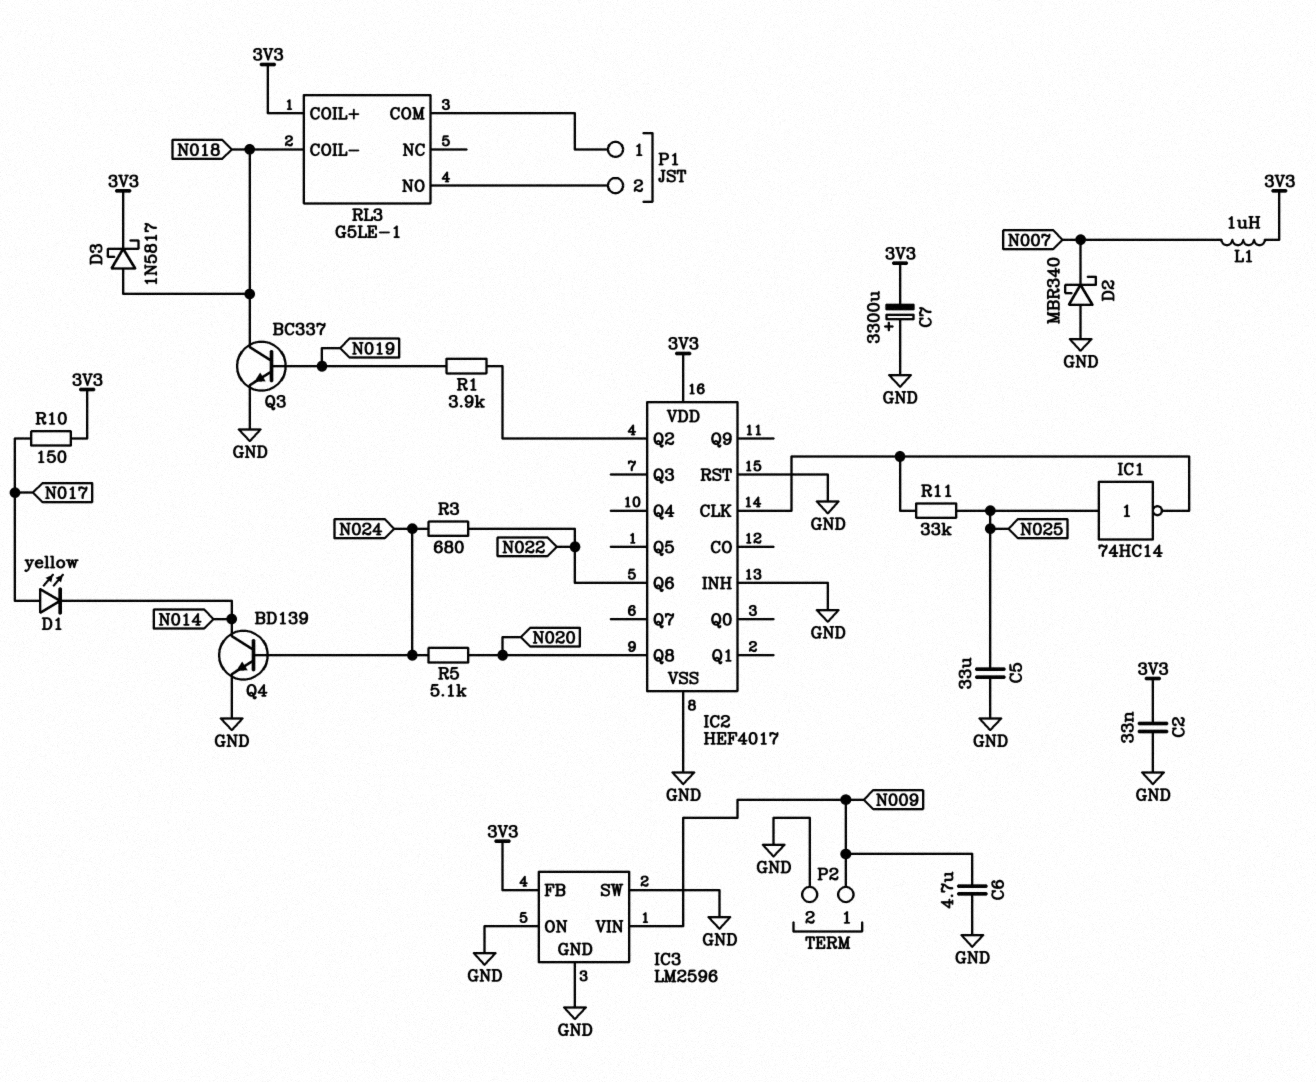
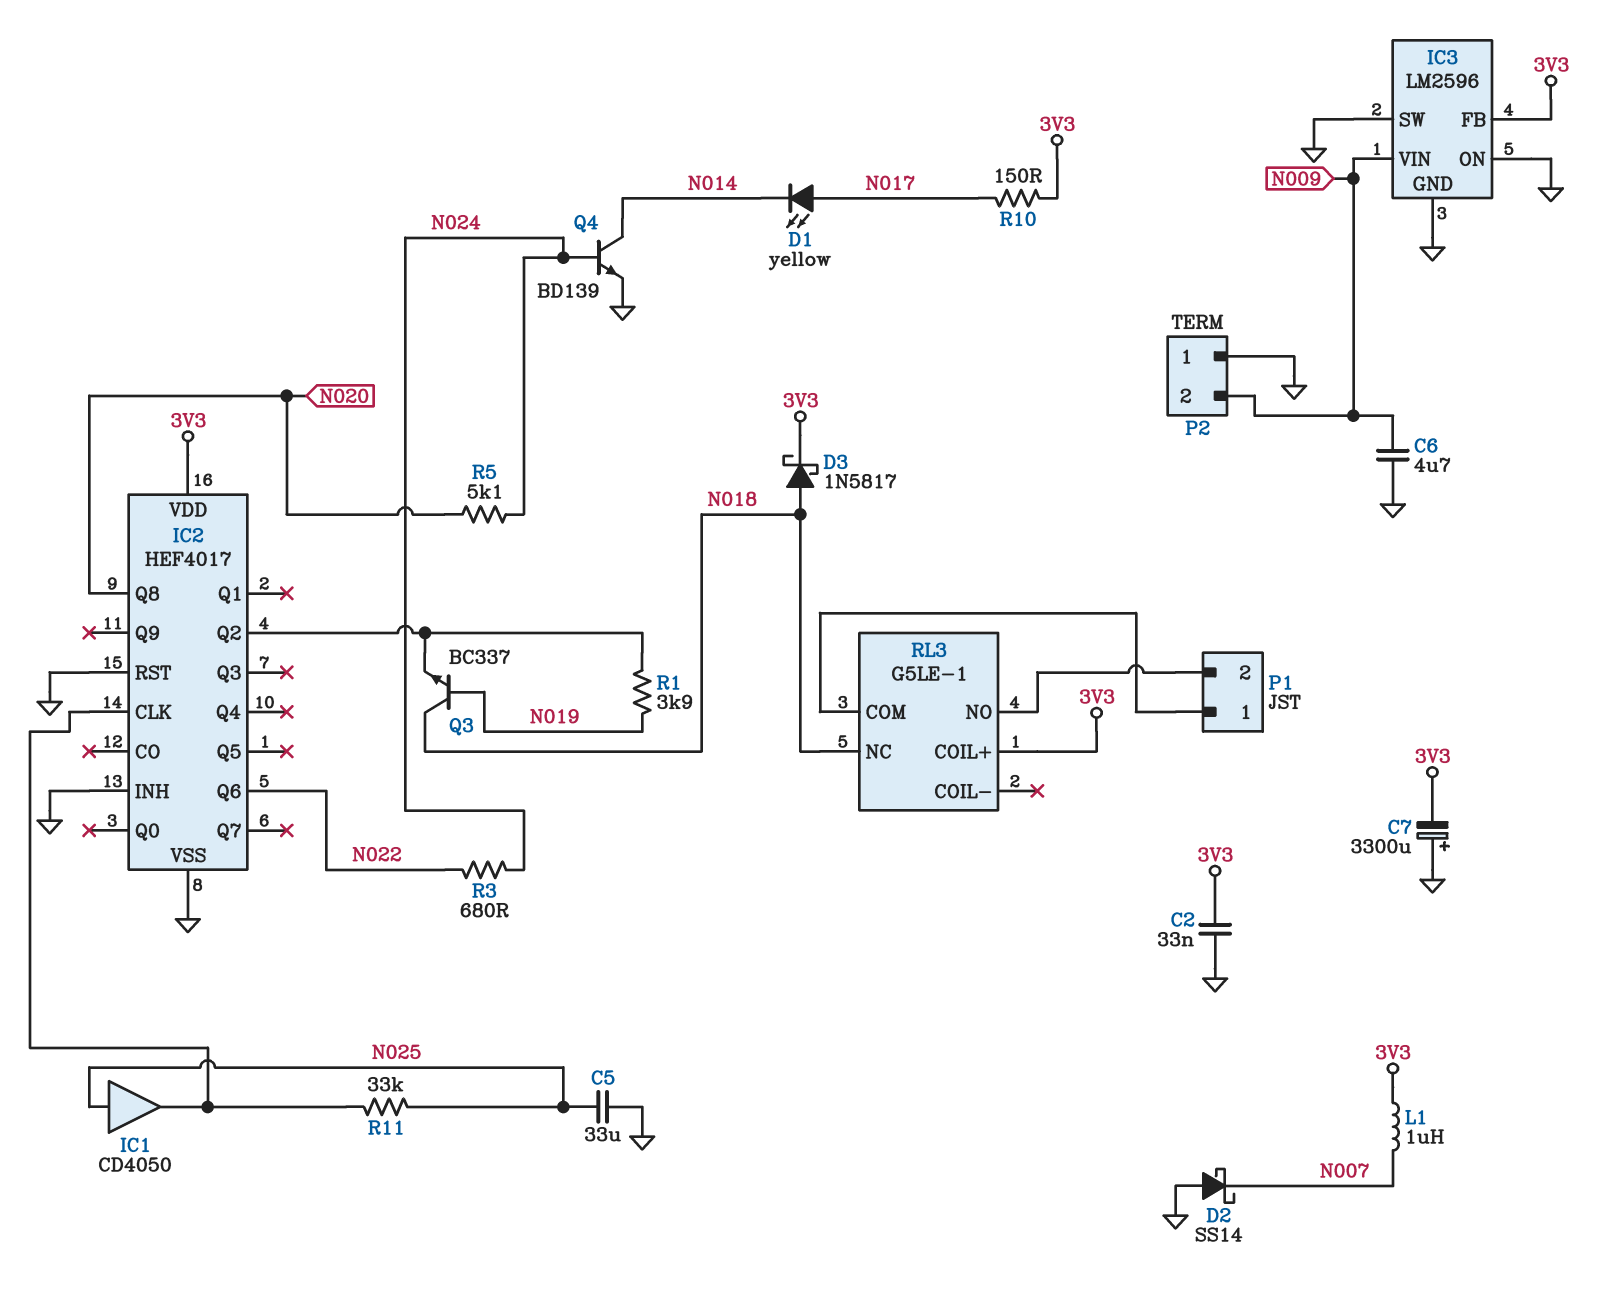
D2: schottky MBR340 (A GND, K N007) -> schottky SS14 (A GND, K N007)
IC1: NOT 74HC14 (in N025, out IC2/CLK) -> buffer CD4050 (in N025, out IC2/CLK)
P2 pin 1: N009 -> GND
P2 pin 2: GND -> N009
Q3: NPN BC337 (B N019, C N018, E GND) -> NPN BC337 (B N019, C N018, E IC2/Q2)
RL3 pin COIL-: N018 -> none
RL3 pin NC: none -> N018

